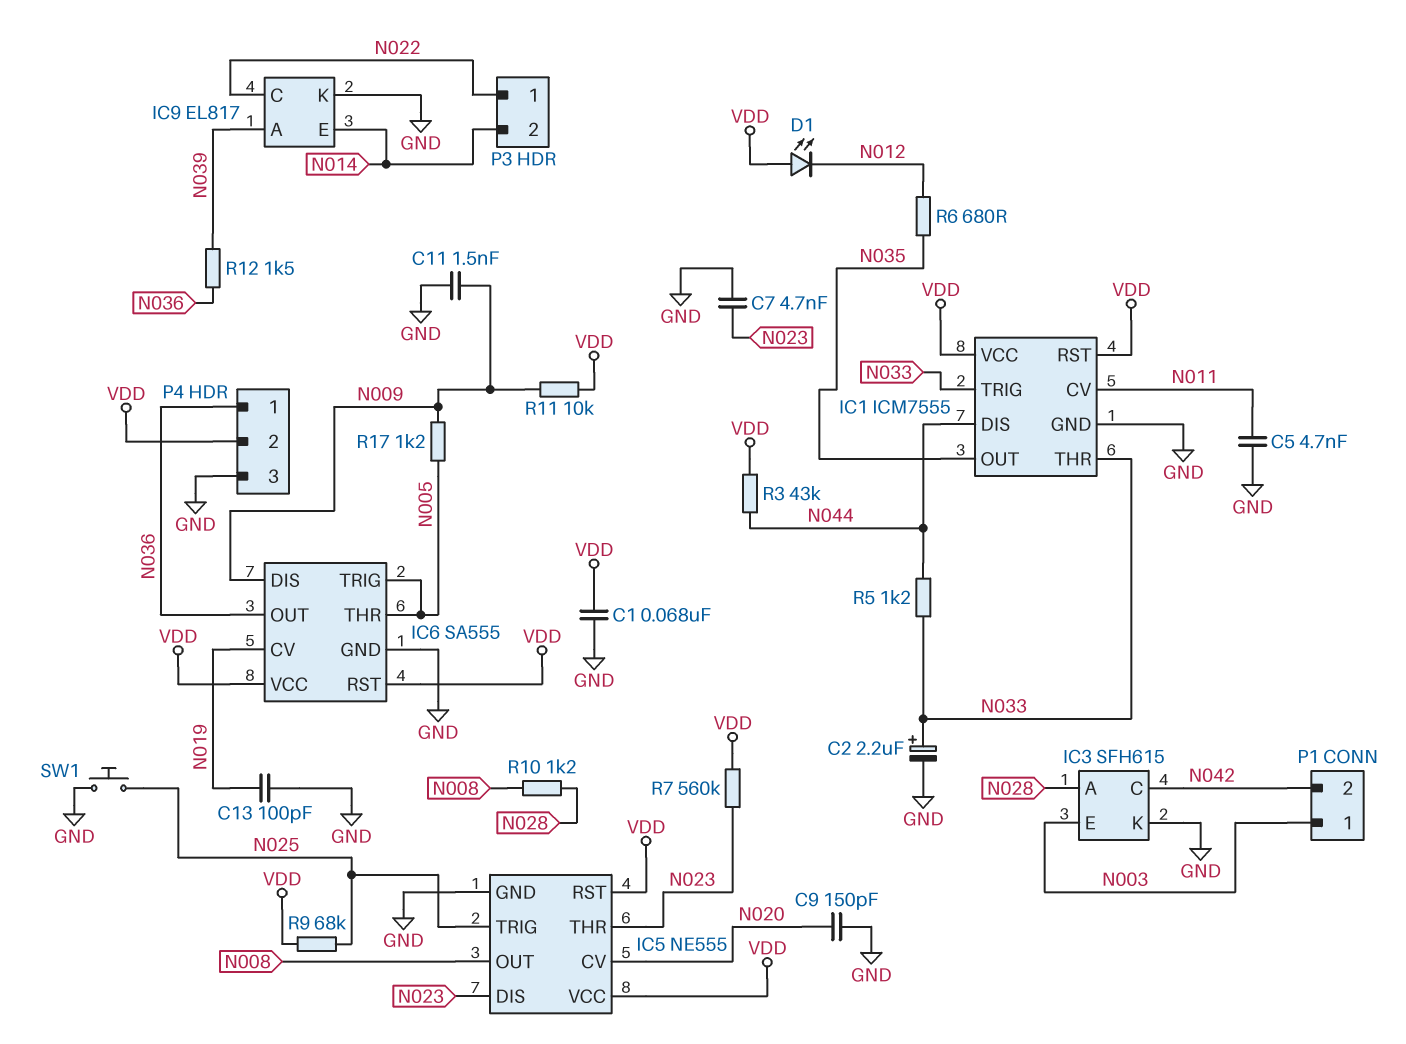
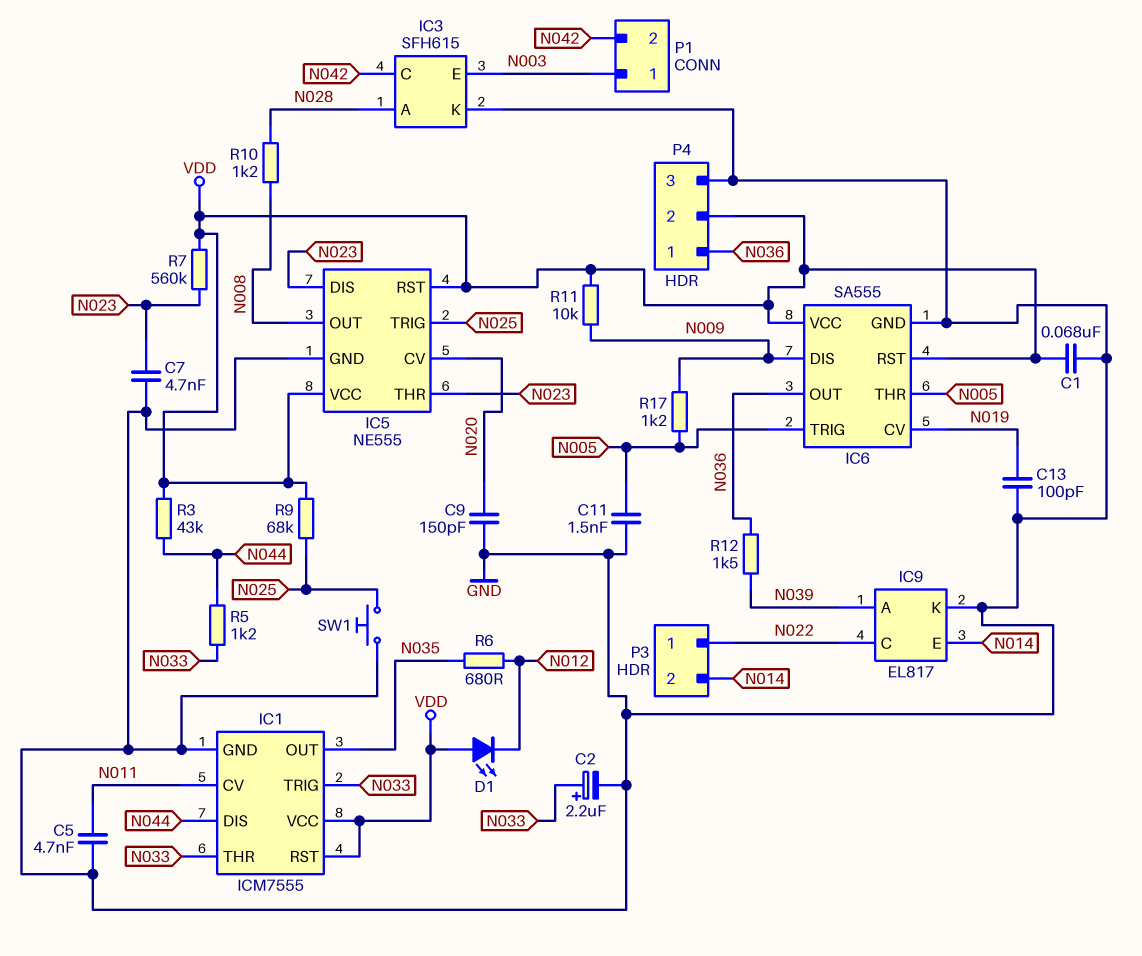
C11: 1.5nF (GND, N009) -> 1.5nF (GND, N005)

